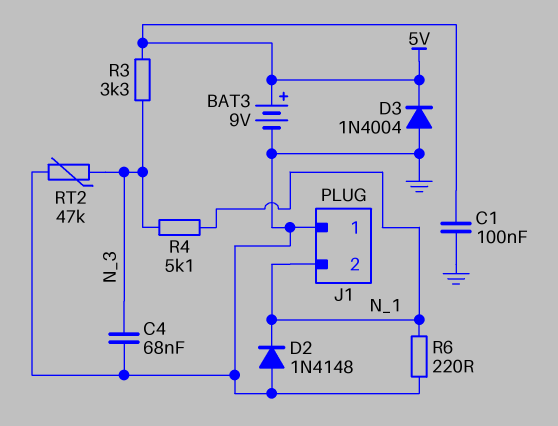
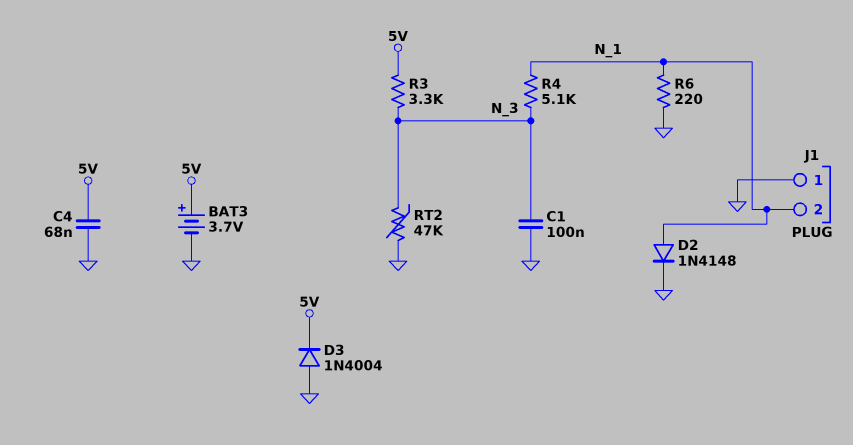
BAT3: 9V (plus 5V, minus GND) -> 3.7V (plus 5V, minus GND)
C1: 100nF (5V, GND) -> 100nF (GND, N_3)
C4: 68nF (GND, N_3) -> 68nF (5V, GND)
D2: diode 1N4148 (A GND, K N_1) -> diode 1N4148 (A N_1, K GND)

